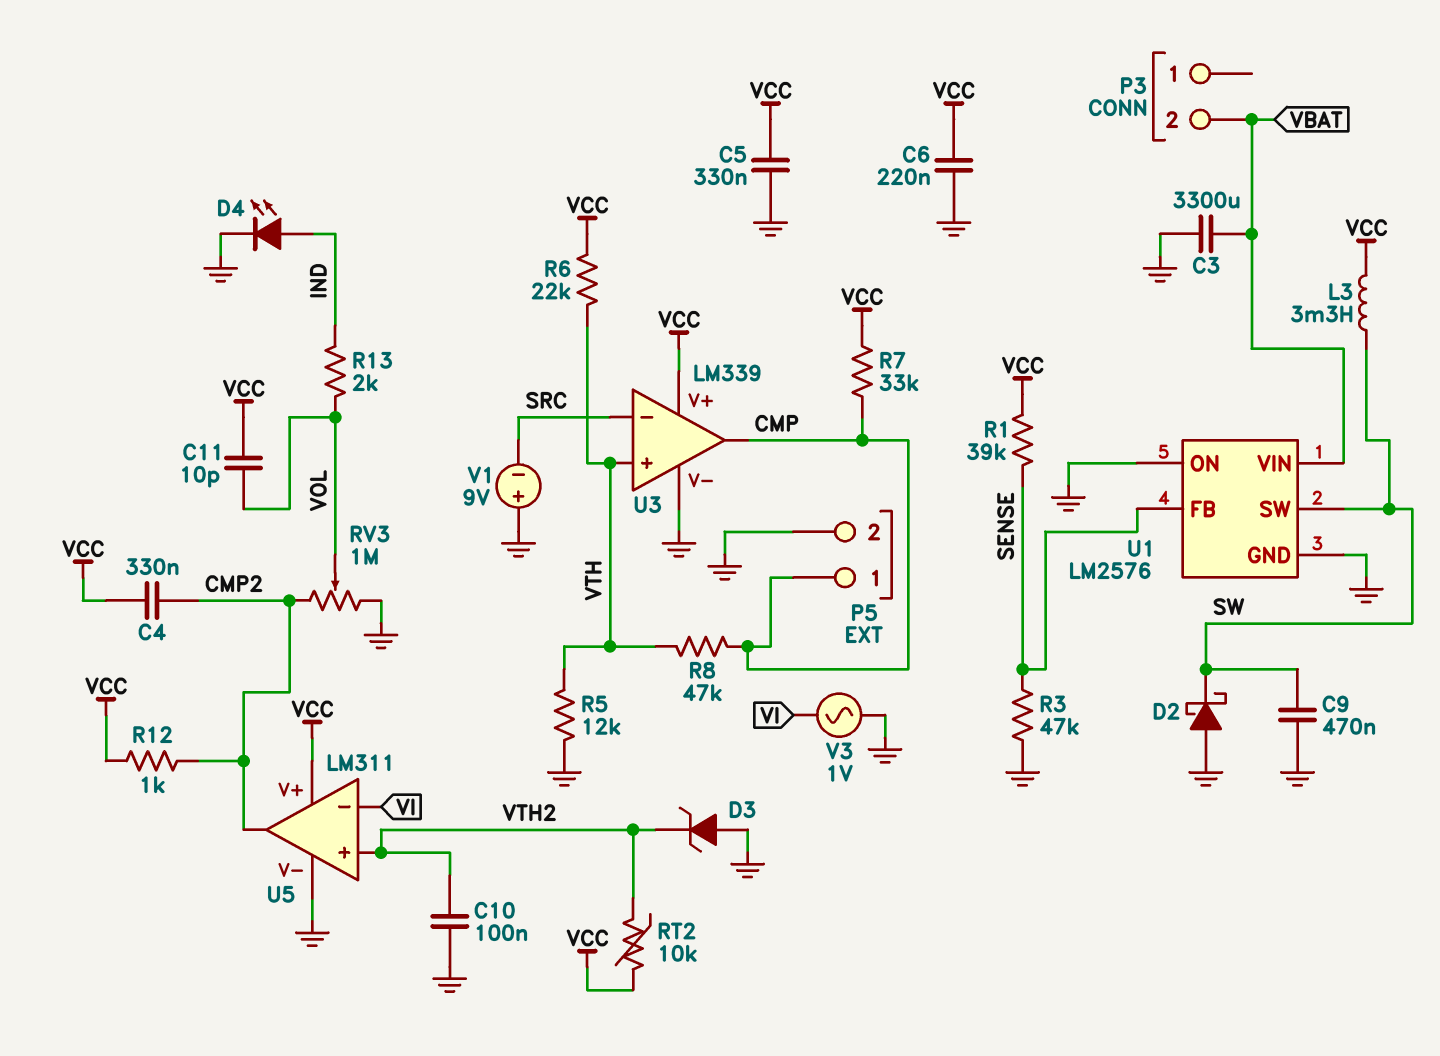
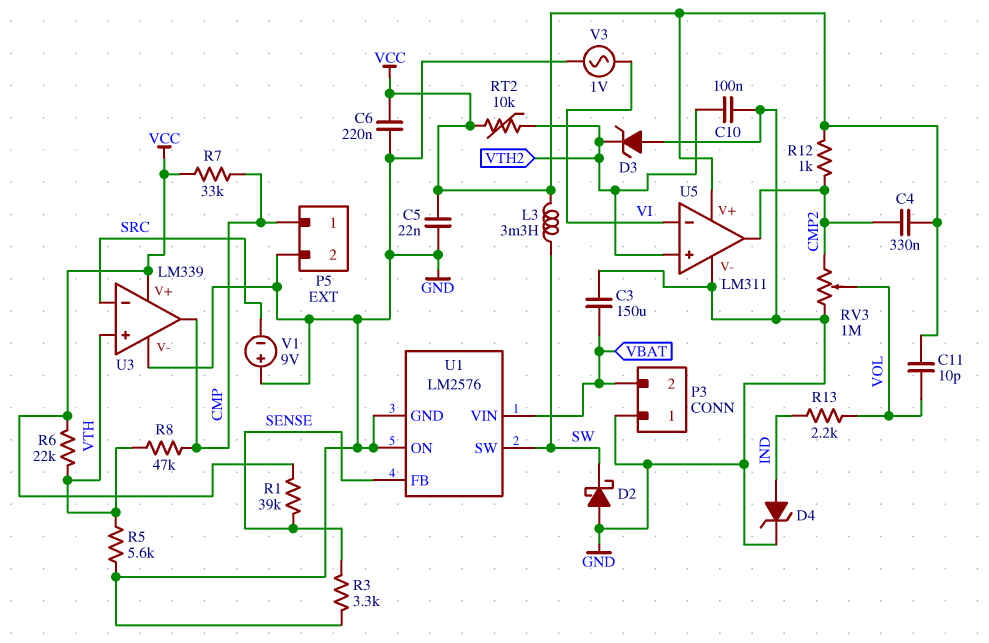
C3: 3300uF (GND, VBAT) -> 150uF (GND, VBAT)
C5: 330nF (GND, VCC) -> 22nF (GND, VCC)
C9: 470nF (GND, SW) -> none
D4: LED (A IND, K GND) -> zener (A IND, K GND)
P3 pin 1: none -> GND
R3: 47k (GND, SENSE) -> 3.3k (GND, SENSE)
R5: 12k (GND, VTH) -> 5.6k (GND, VTH)
R13: 2k (IND, VOL) -> 2.2k (IND, VOL)

